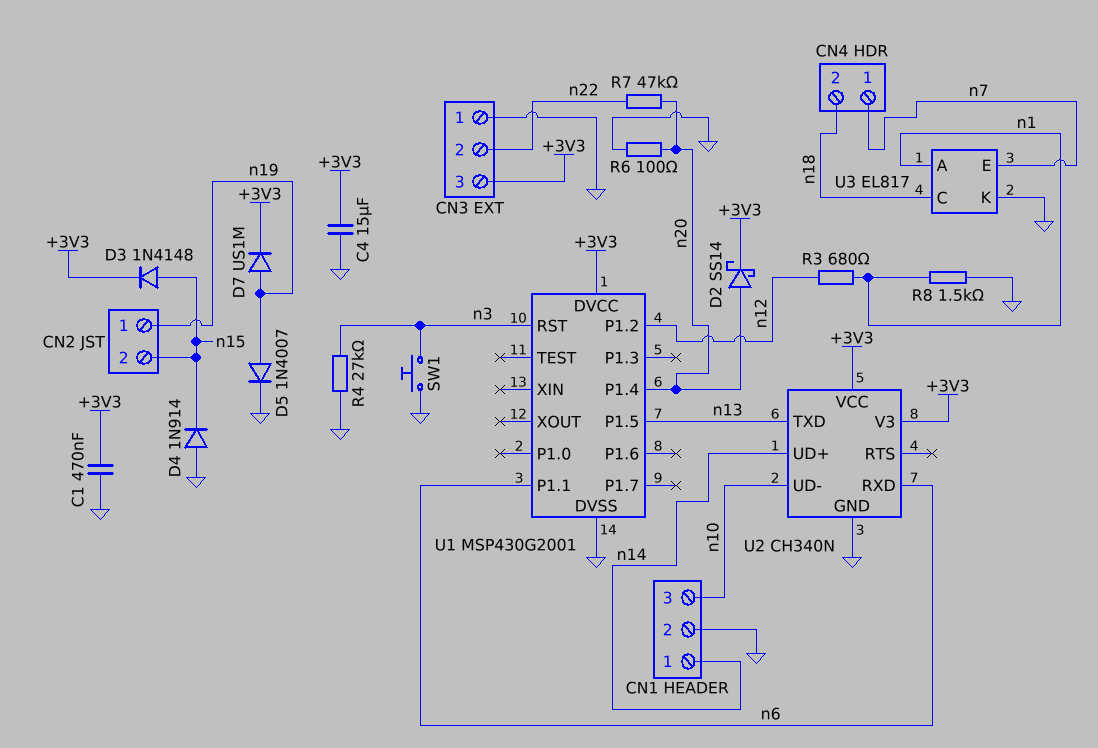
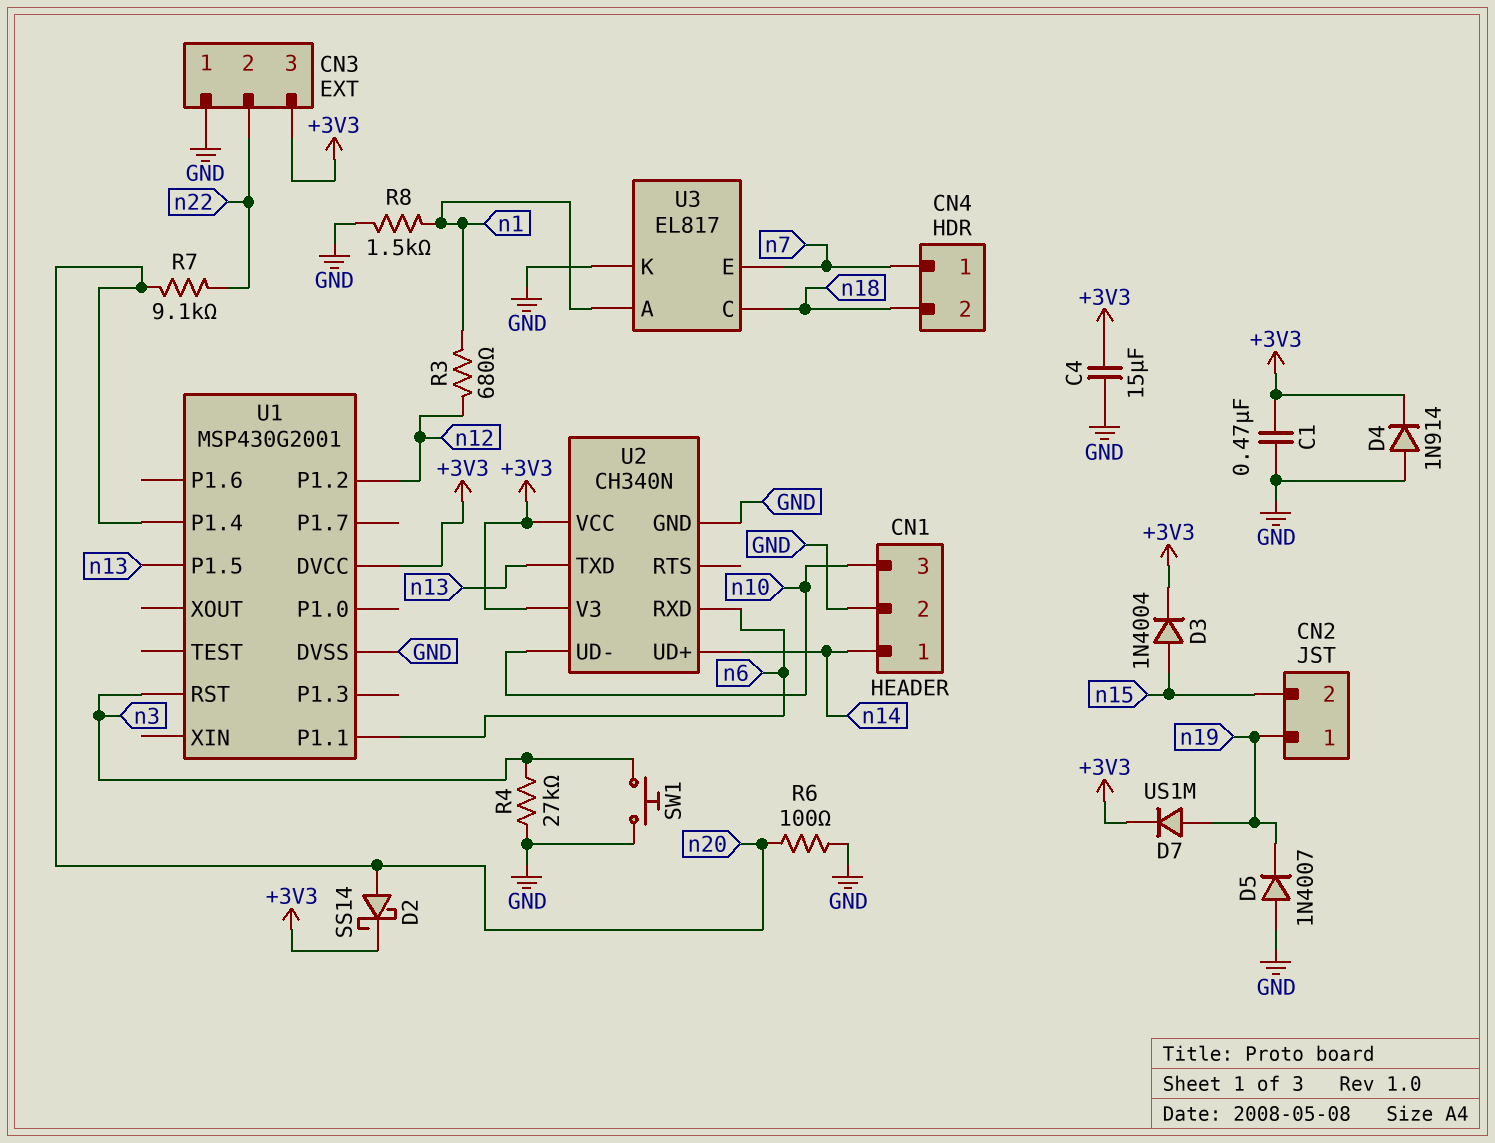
D3: diode 1N4148 (A n15, K +3V3) -> diode 1N4004 (A n15, K +3V3)
D4: diode 1N914 (A GND, K n15) -> diode 1N914 (A GND, K +3V3)
D5: diode 1N4007 (A n19, K GND) -> diode 1N4007 (A GND, K n19)
R7: 47k (n20, n22) -> 9.1k (n20, n22)

